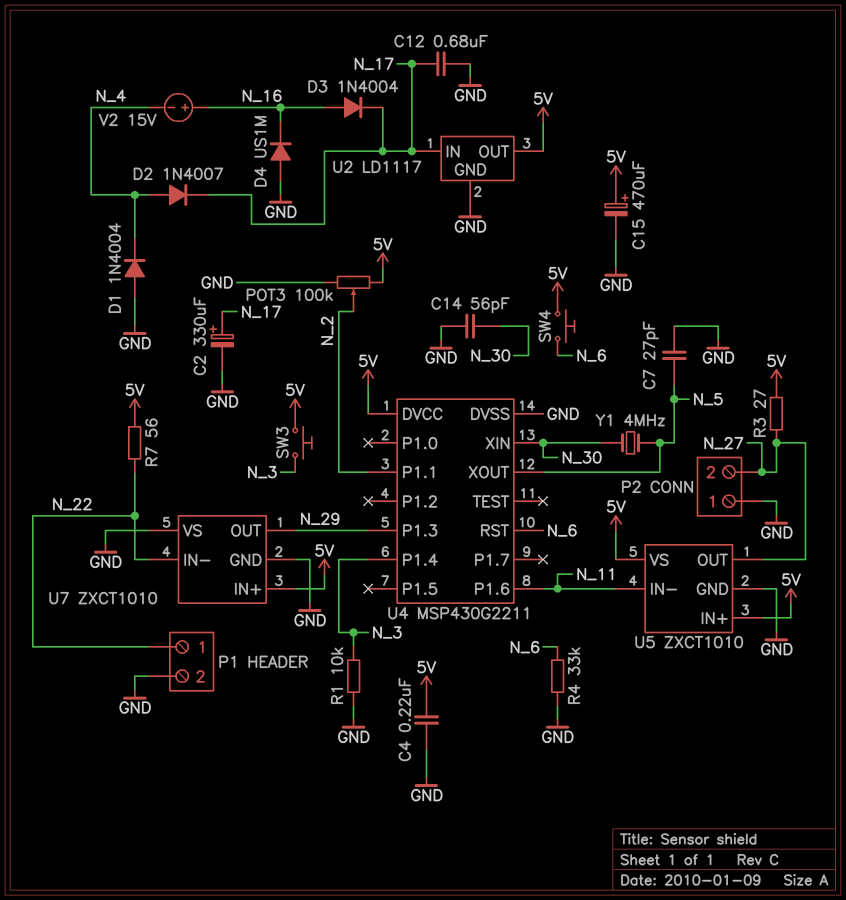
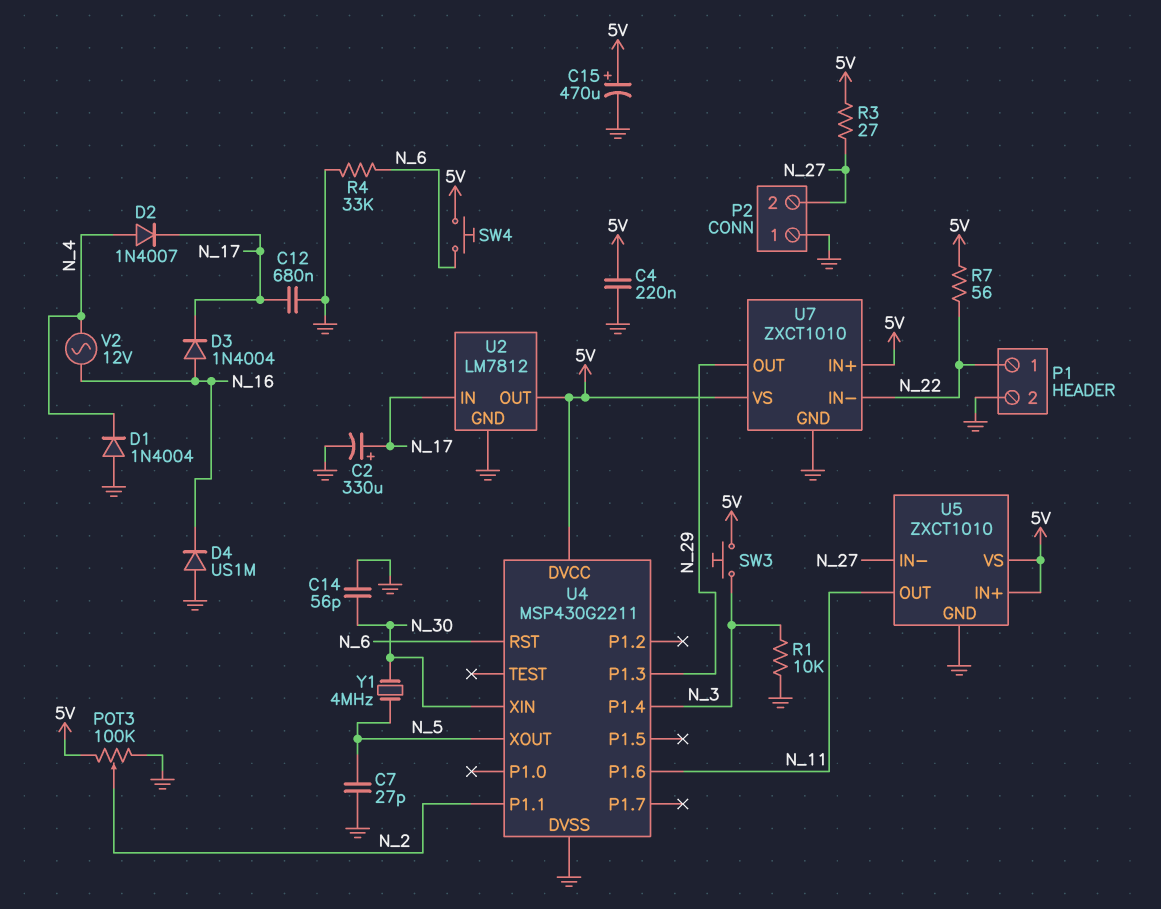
U2: LD1117 -> LM7812
U5 pin IN-: N_11 -> N_27
U5 pin OUT: N_27 -> N_11
U7 pin VS: GND -> 5V
V2: 15V (plus N_16, minus N_4) -> AC 12V (N_4, N_16)

